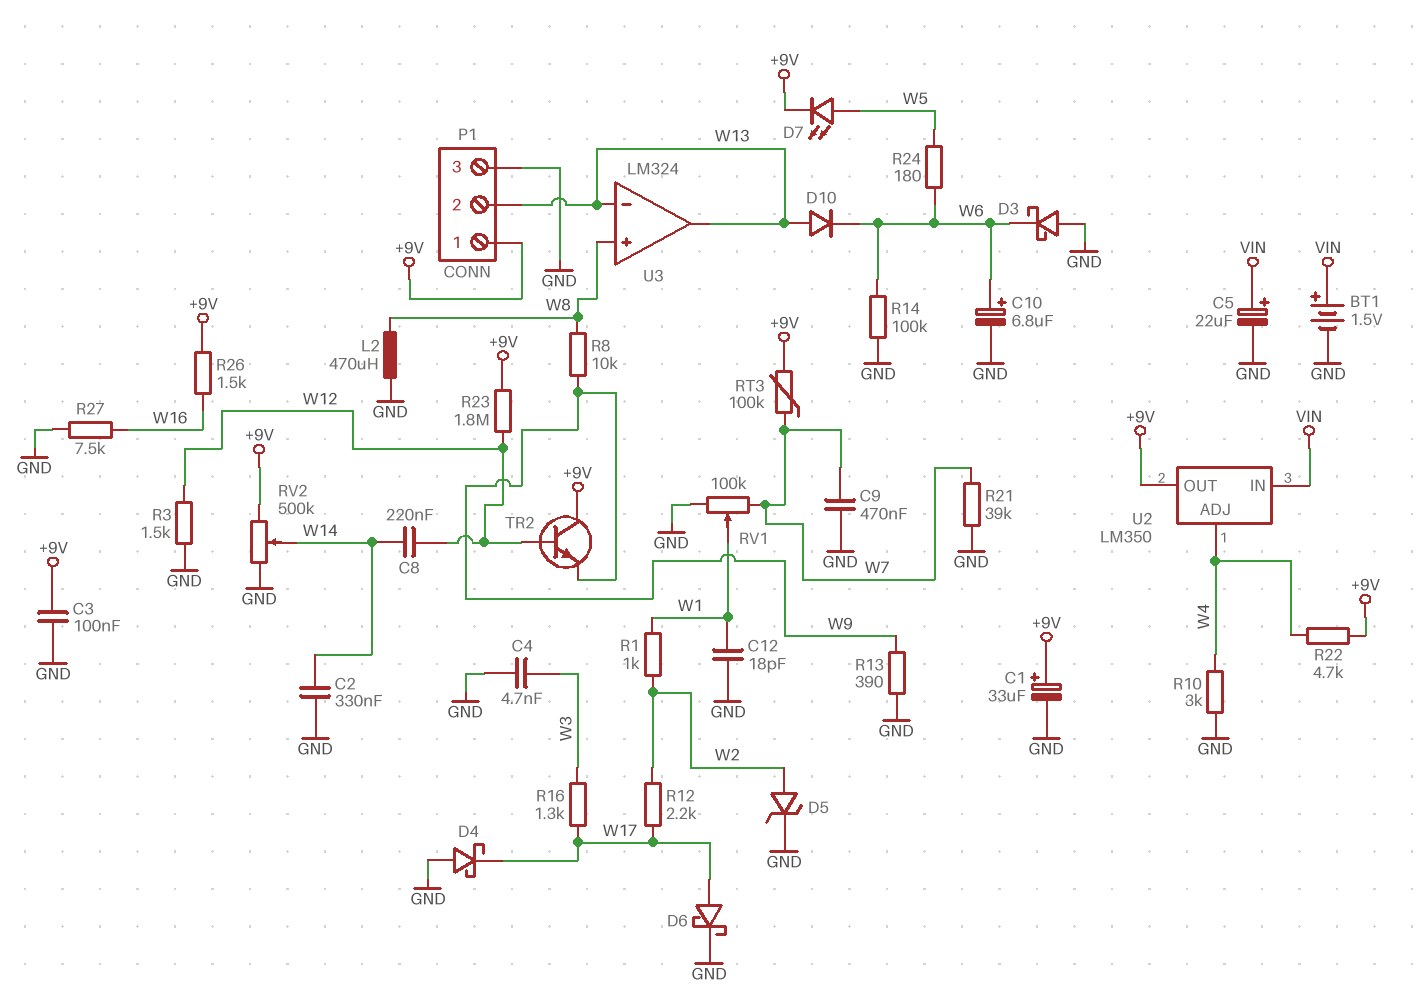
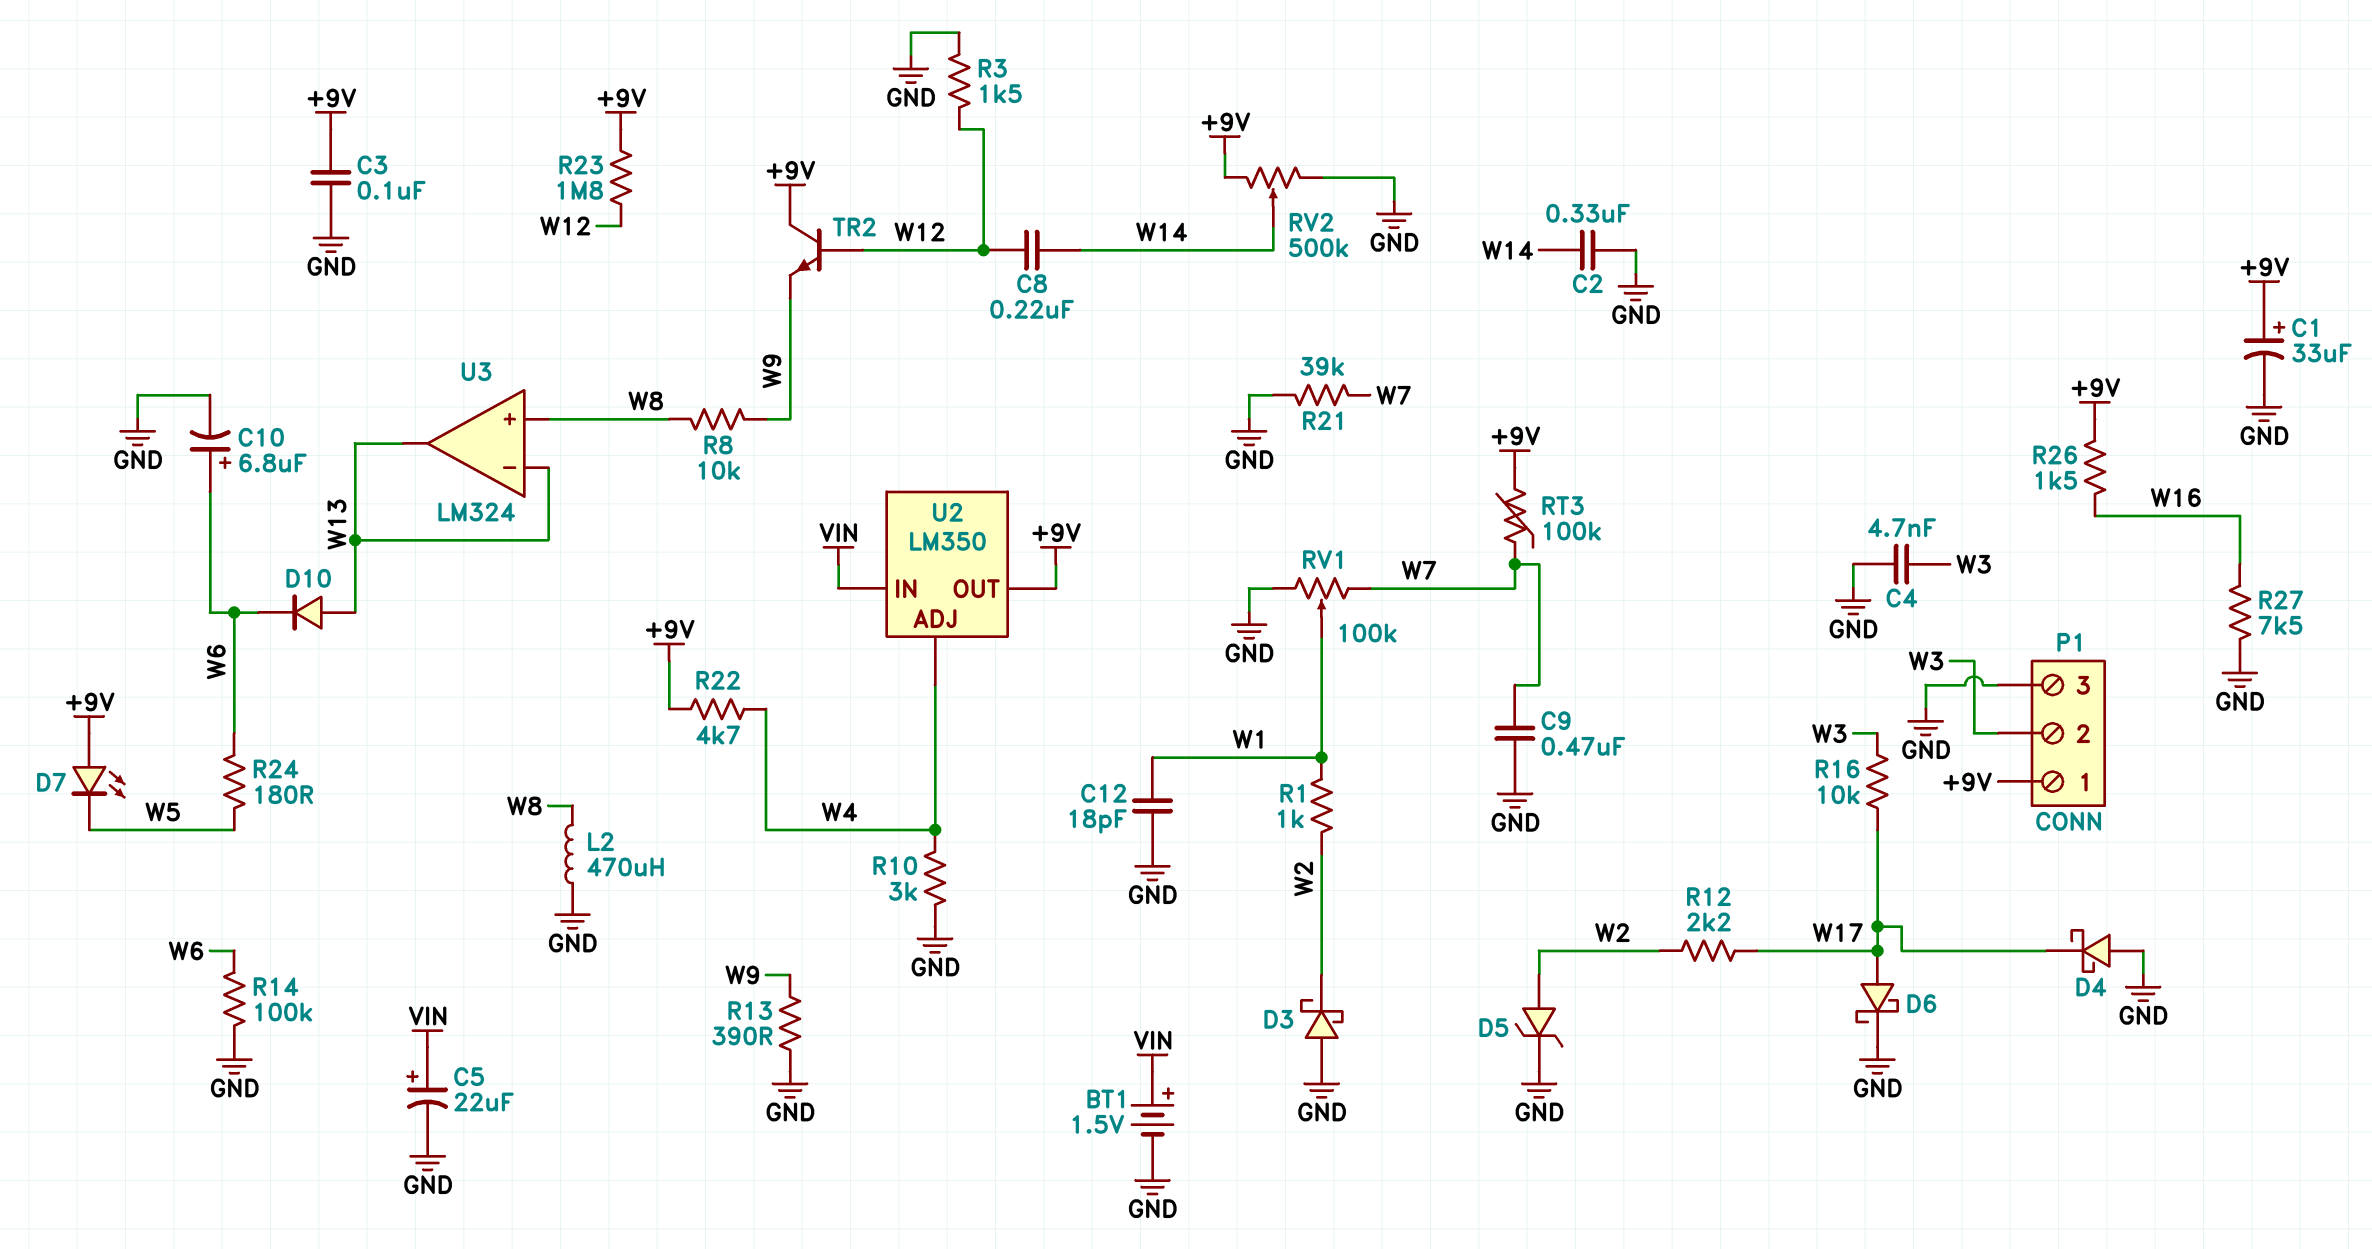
D3: schottky (A GND, K W6) -> schottky (A GND, K W2)
D7: LED (A W5, K +9V) -> LED (A +9V, K W5)
P1 pin 2: W13 -> W3
R16: 1.3k (W3, W17) -> 10k (W3, W17)

